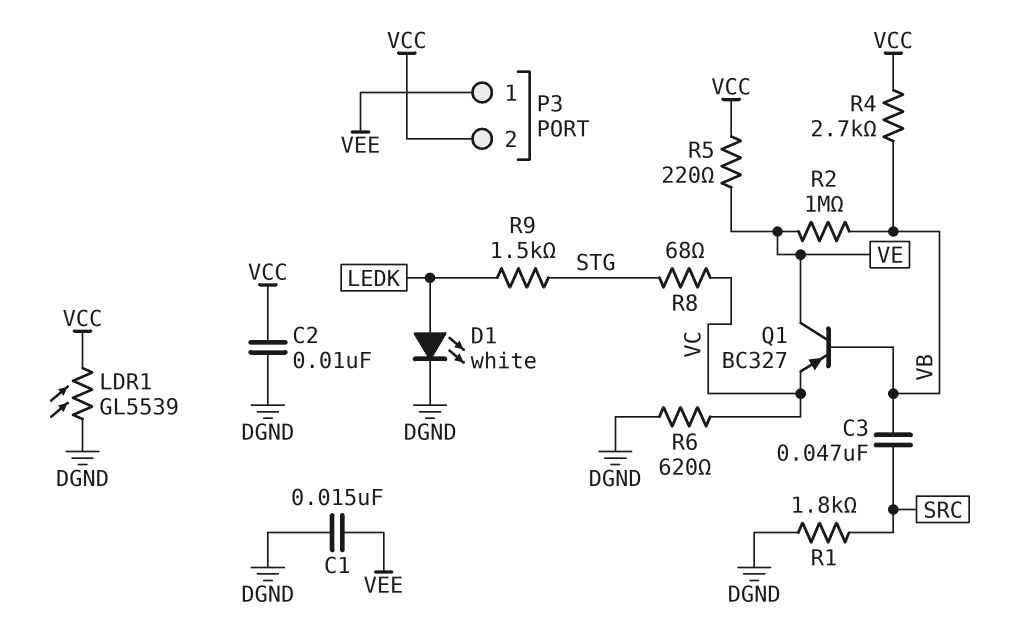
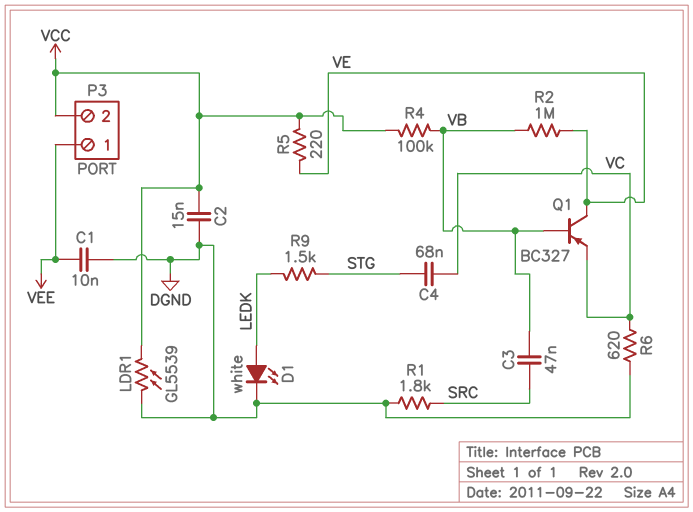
C1: 15nF (DGND, VEE) -> 10nF (DGND, VEE)
C2: 10nF (DGND, VCC) -> 15nF (DGND, VCC)
C4: none -> 68nF (STG, VC)
R4: 2.7k (VB, VCC) -> 100k (VB, VCC)
R8: 68 (STG, VC) -> none

